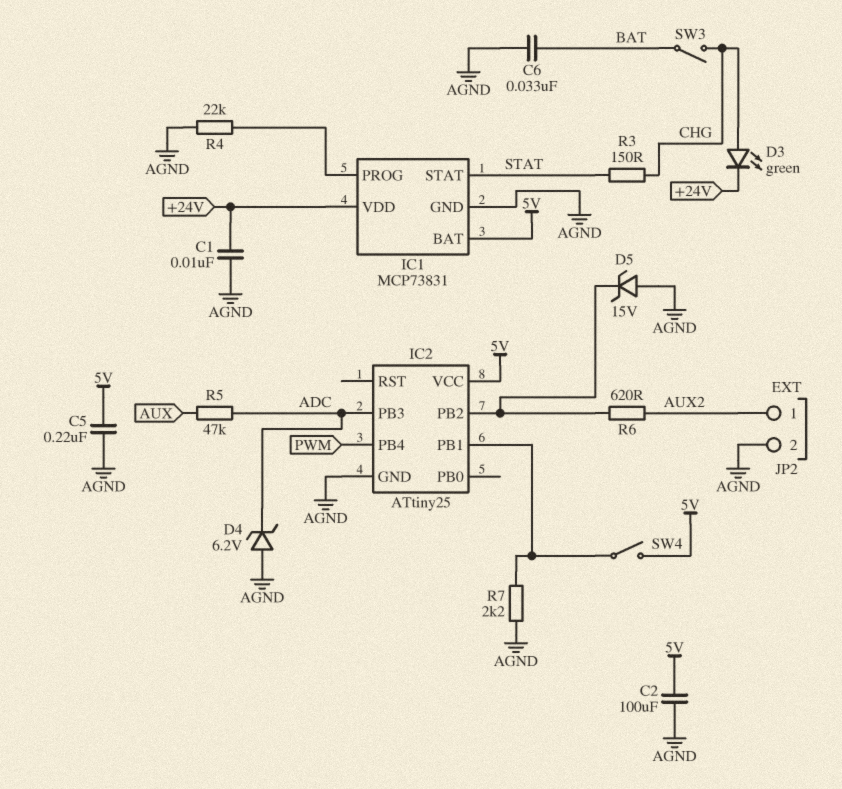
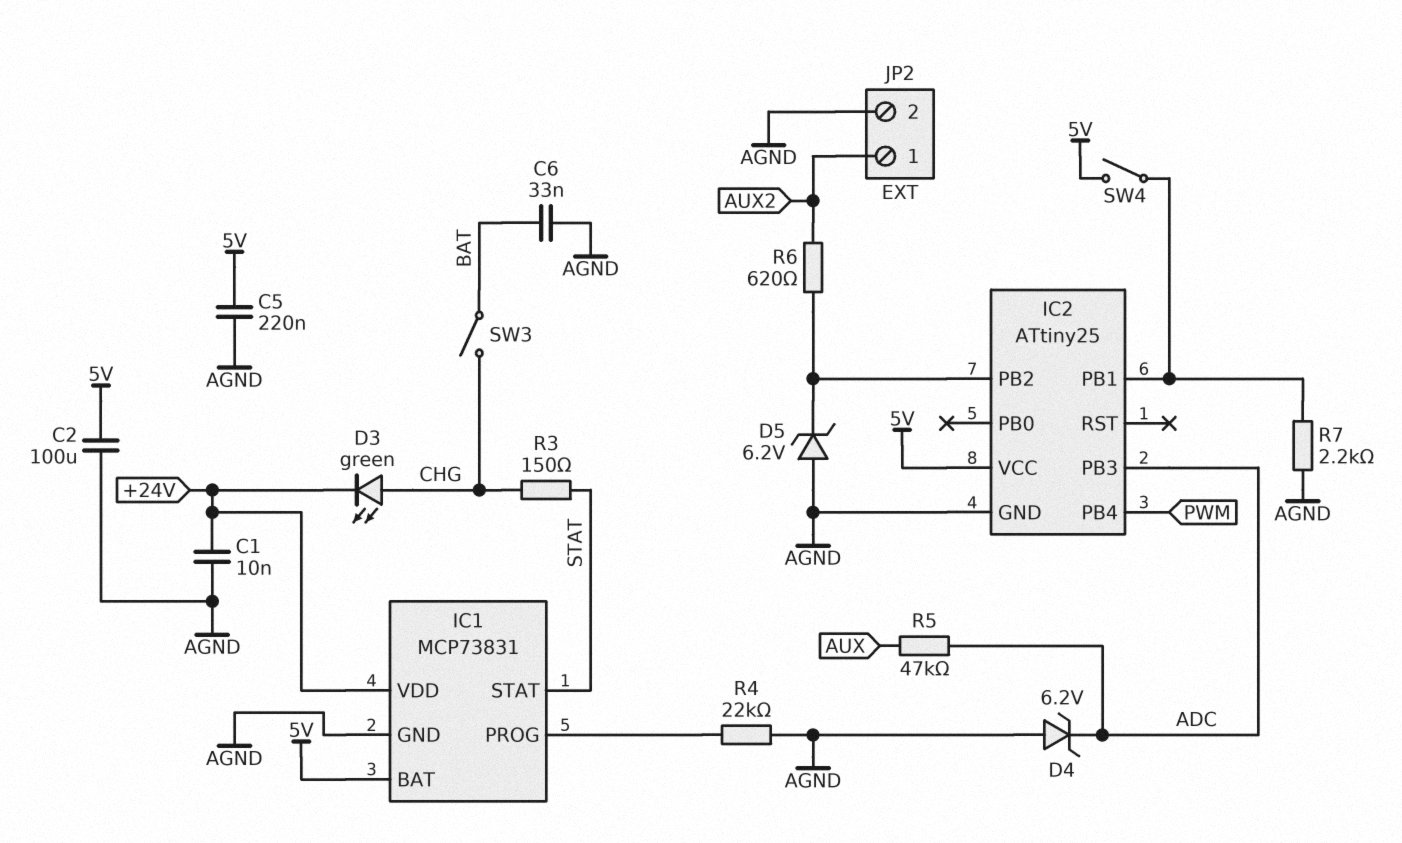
D5: zener 15V (A AGND, K IC2/PB2) -> zener 6.2V (A AGND, K IC2/PB2)

